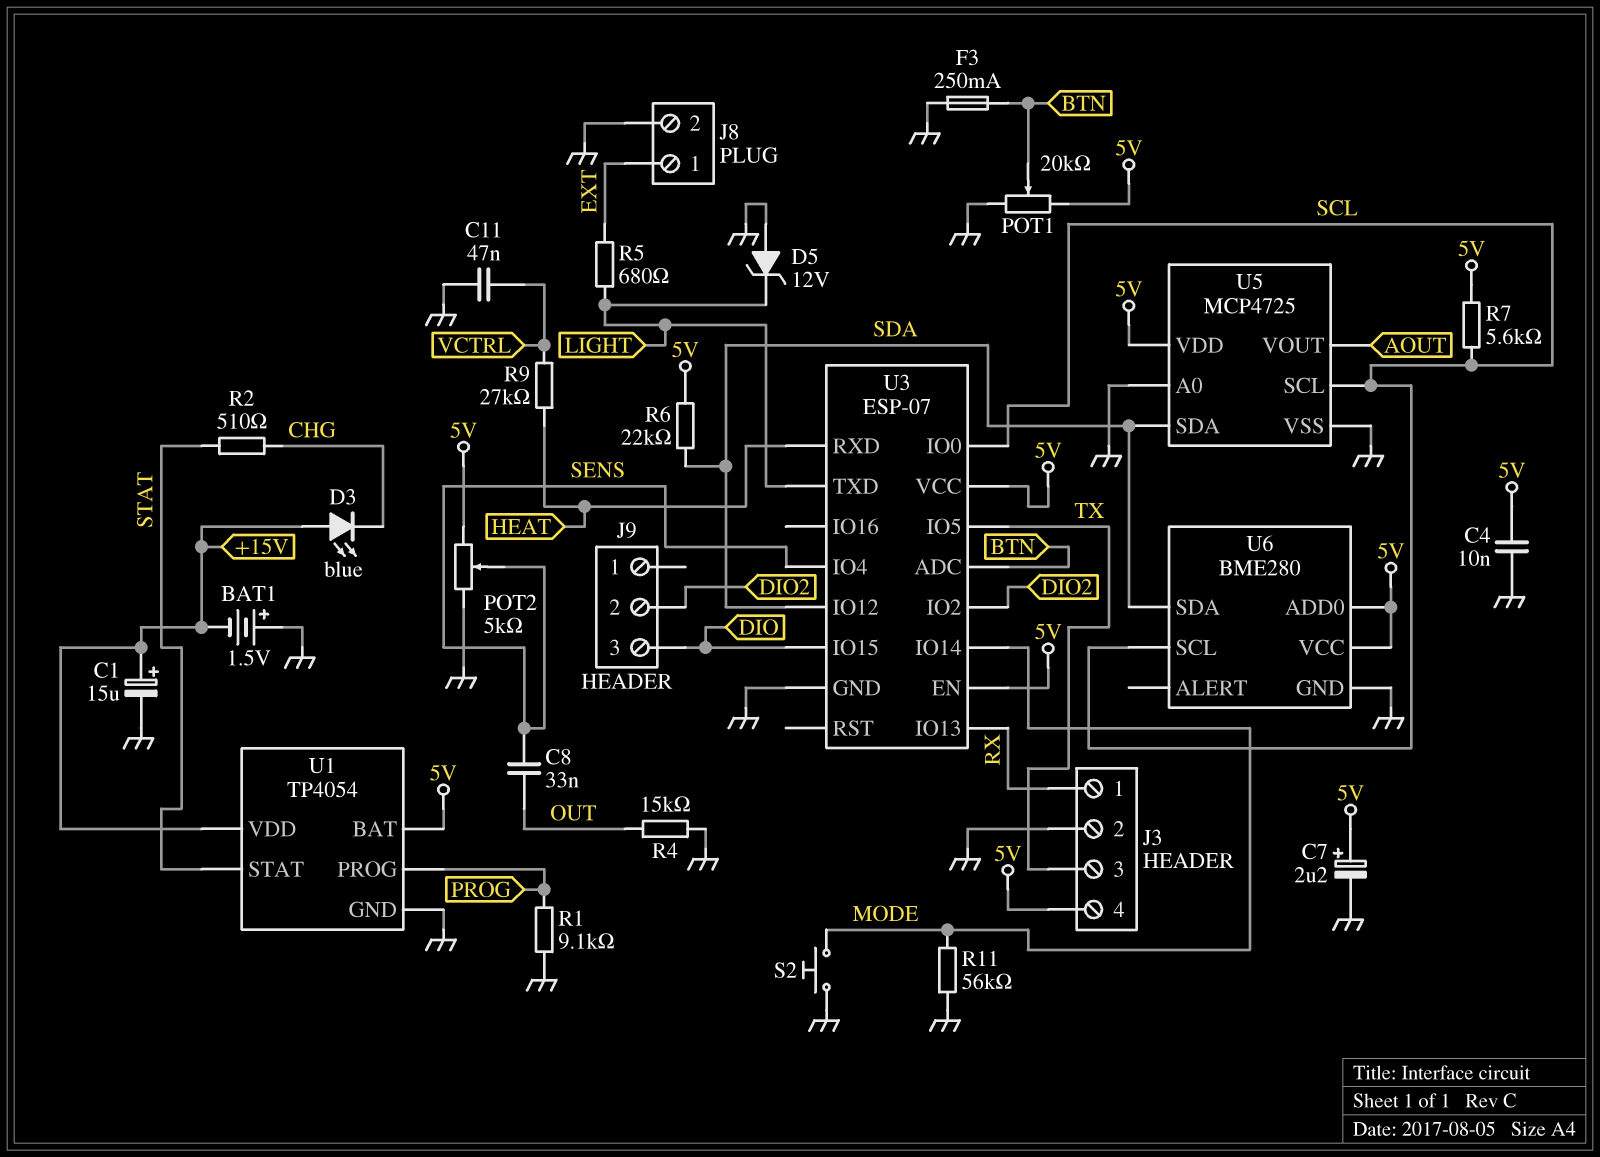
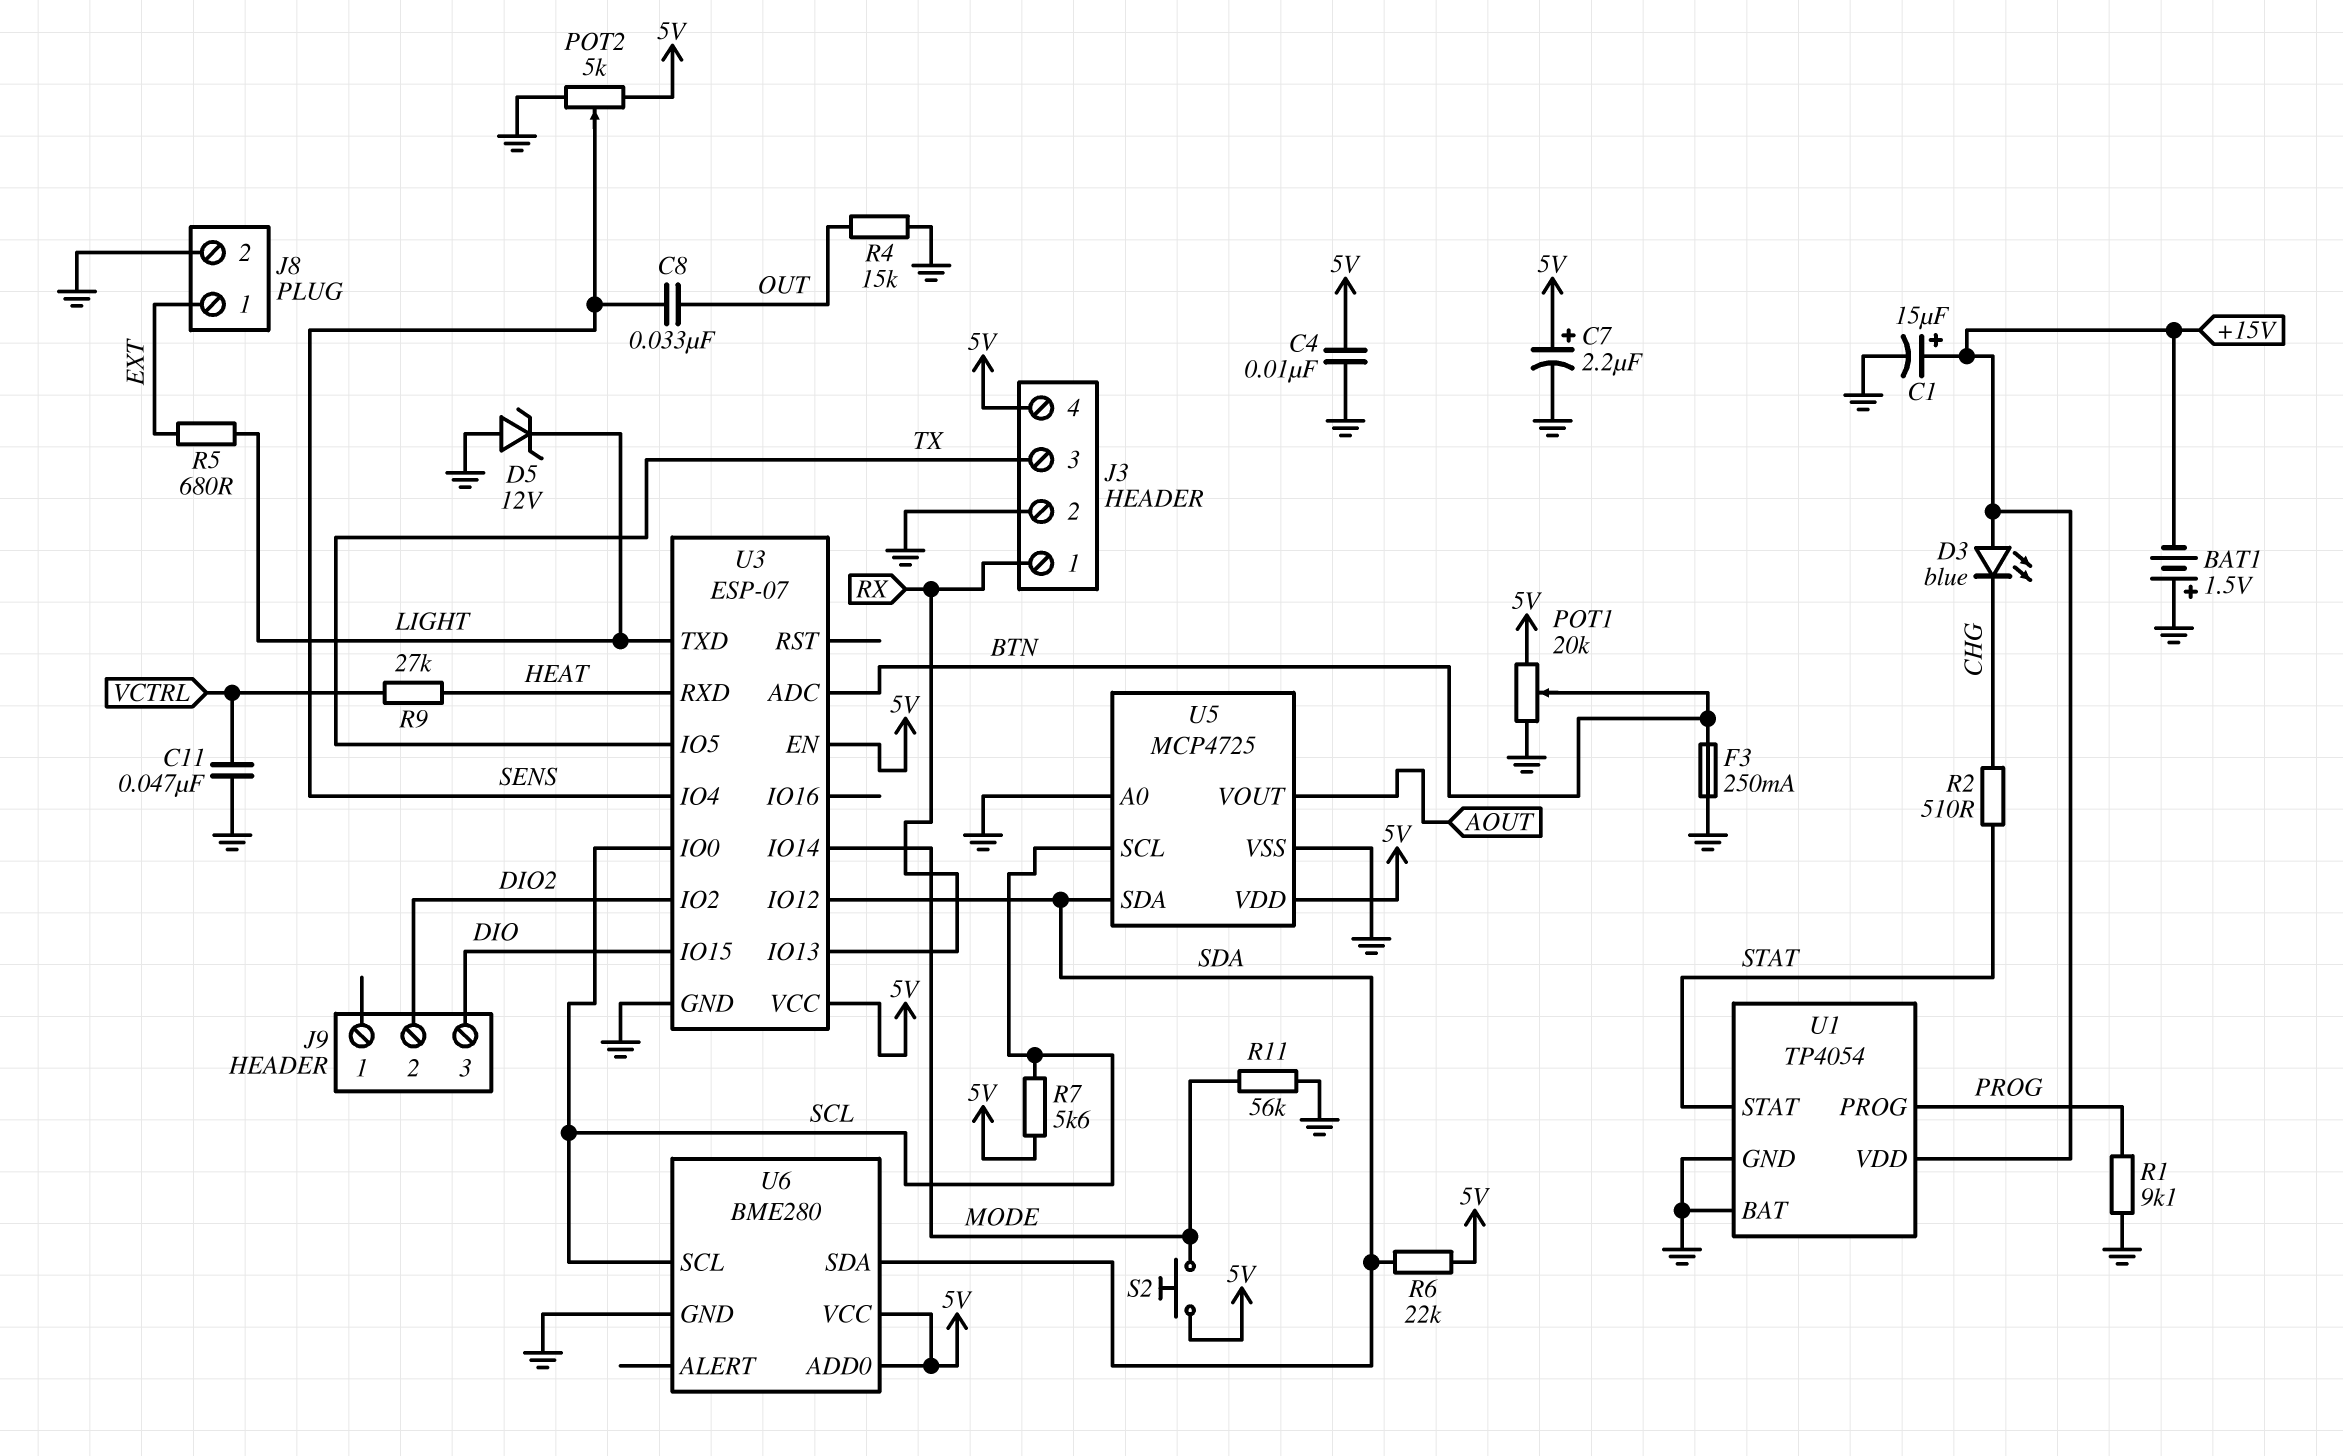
S2: button (GND, MODE) -> button (5V, MODE)
U1 pin BAT: 5V -> GND

